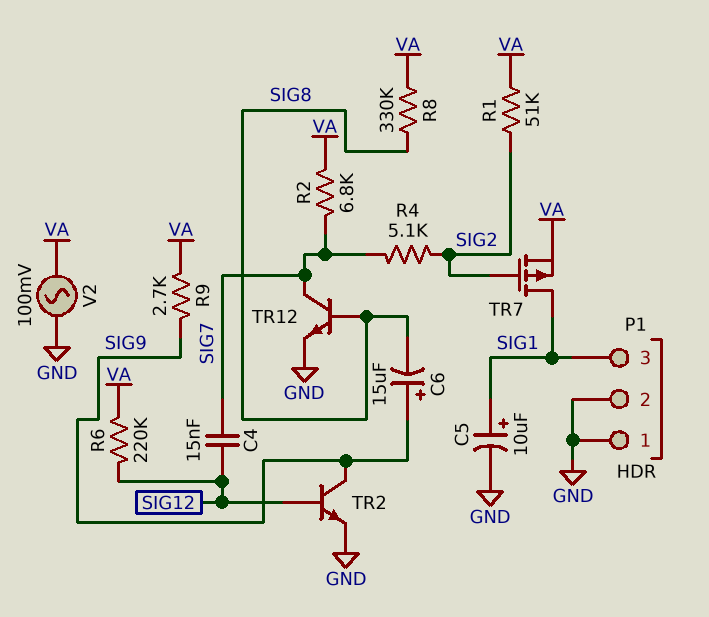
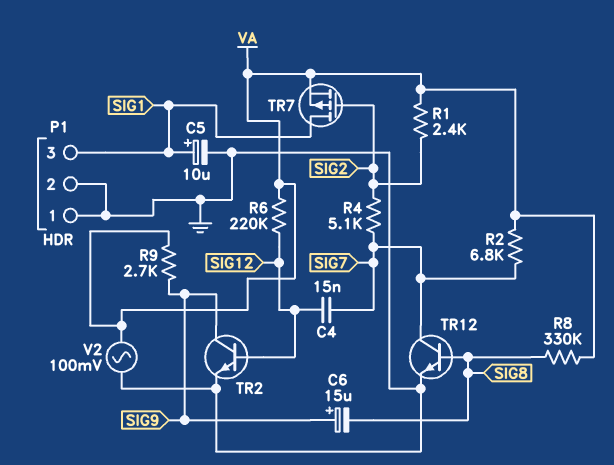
R1: 51k (SIG2, VA) -> 2.4k (SIG2, VA)

